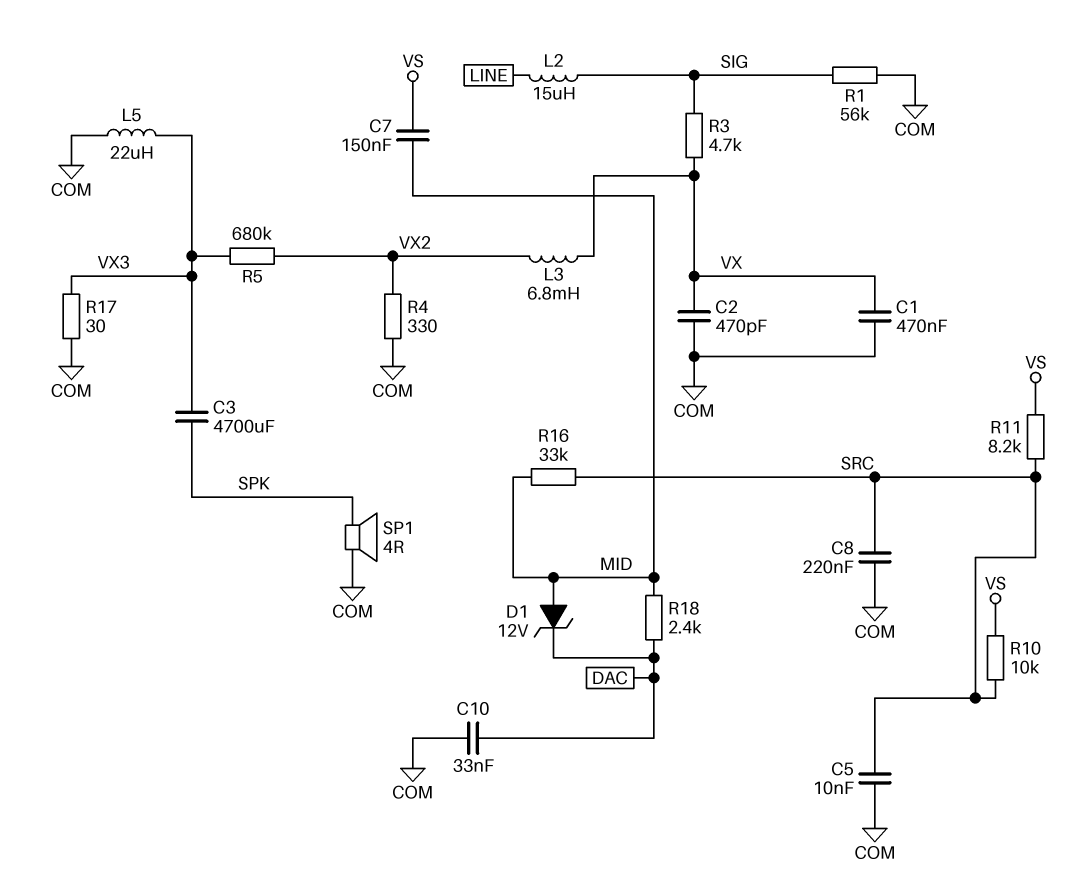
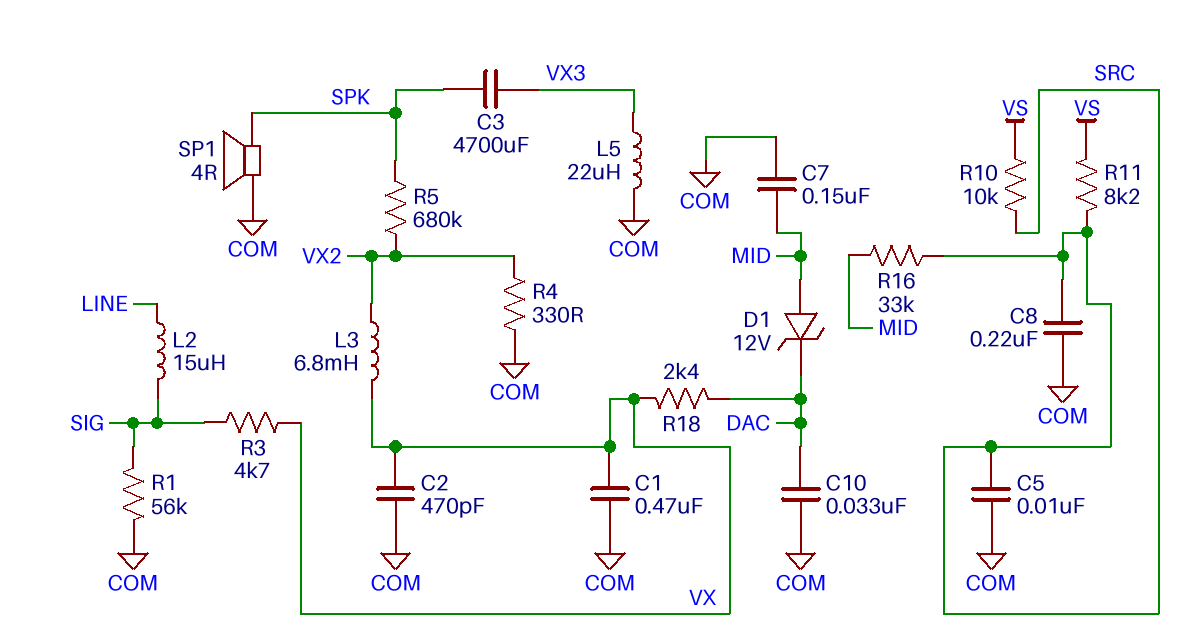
C7: 150nF (MID, VS) -> 150nF (COM, MID)
R5: 680k (VX2, VX3) -> 680k (SPK, VX2)
R17: 30 (COM, VX3) -> none
R18: 2.4k (DAC, MID) -> 2.4k (DAC, VX)

